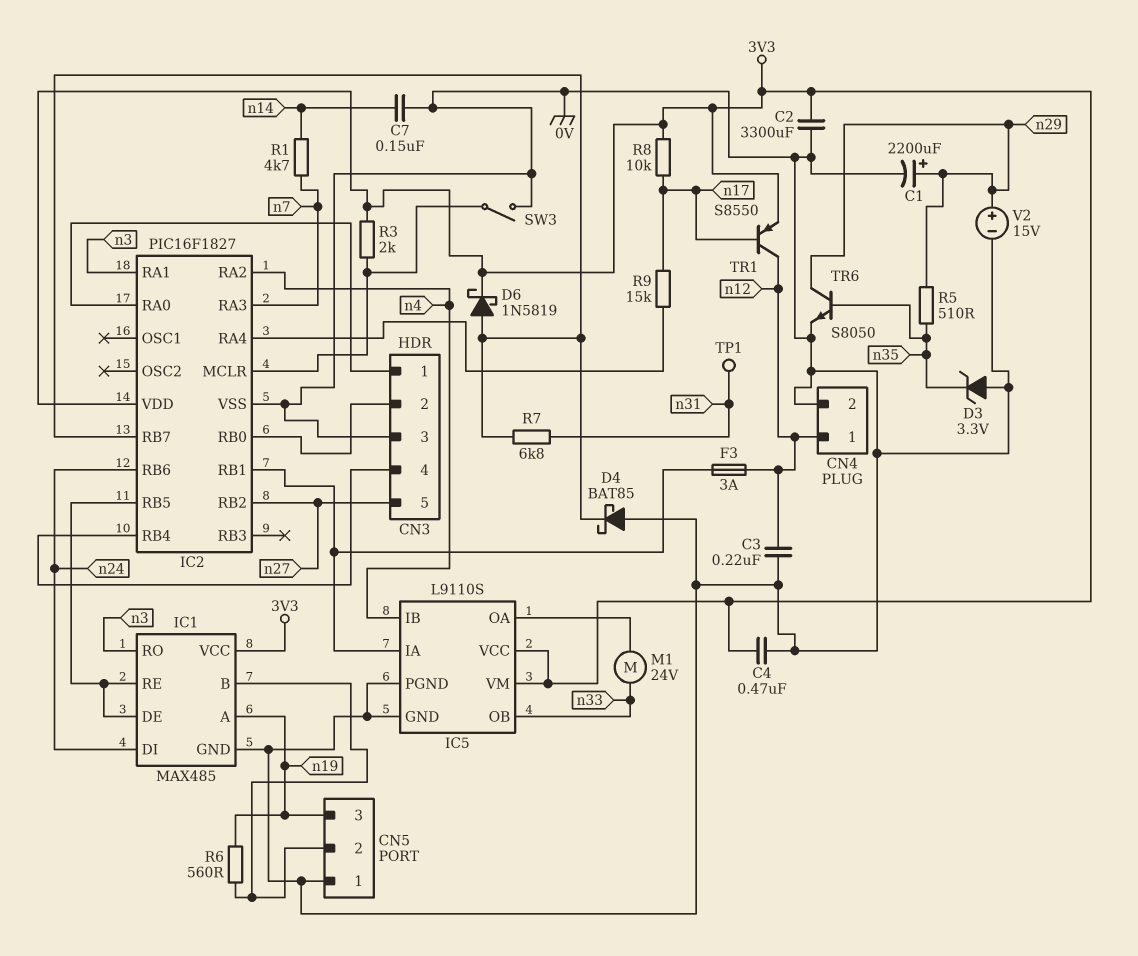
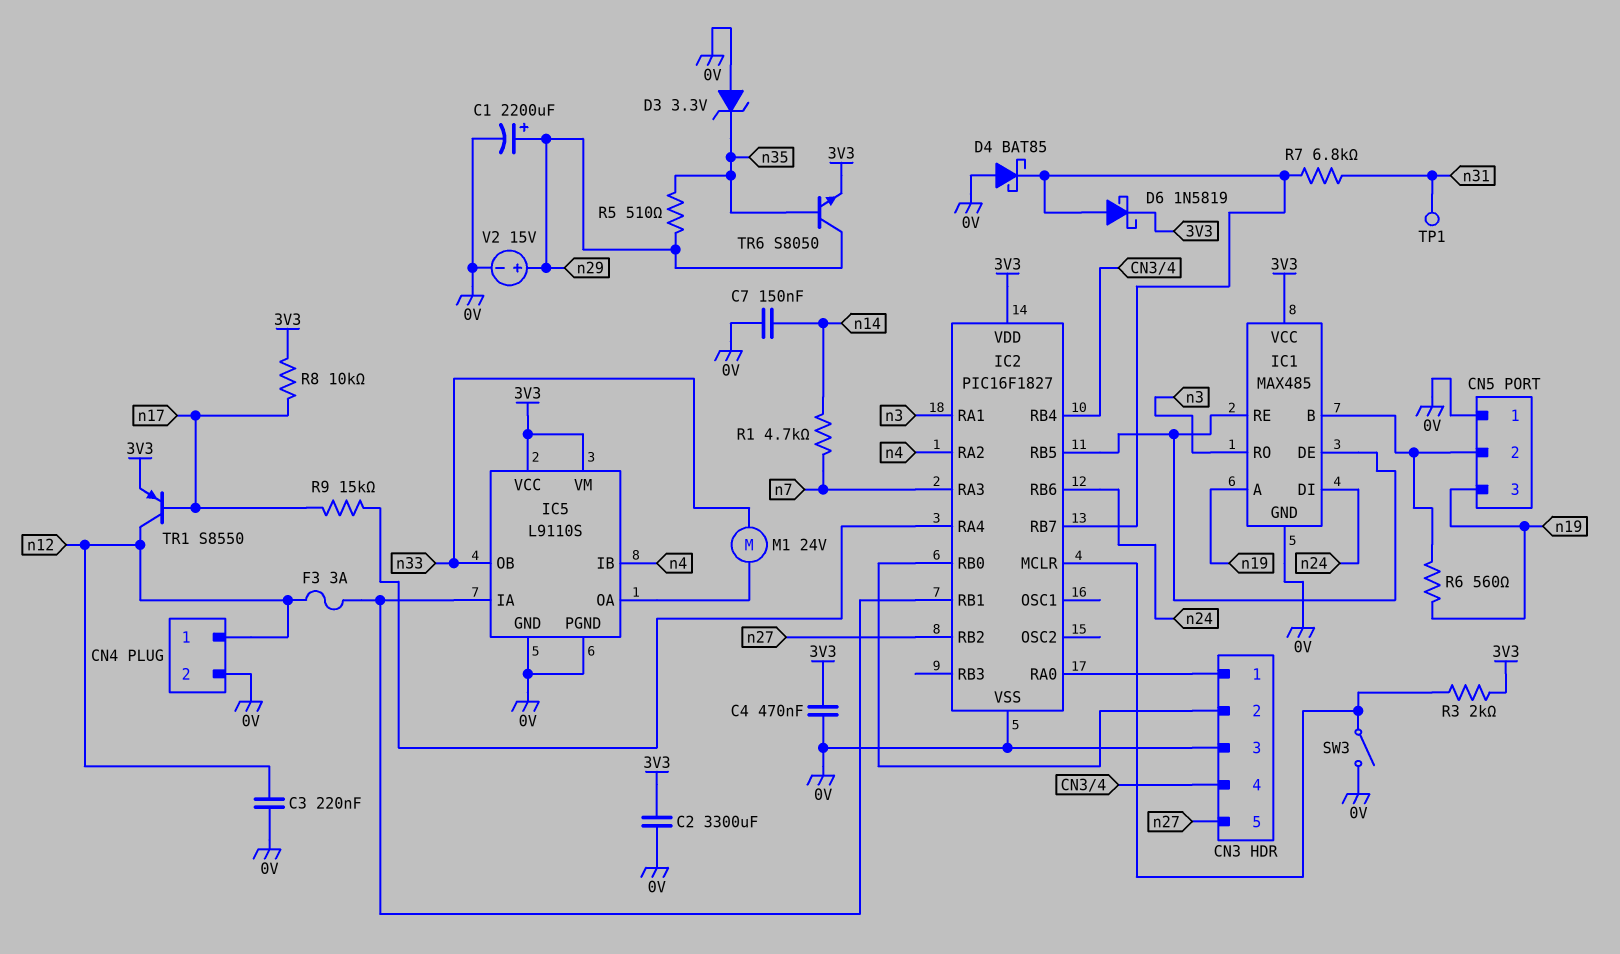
TR6: NPN S8050 (B n35, C n29, E 0V) -> NPN S8050 (B n35, C n29, E 3V3)

